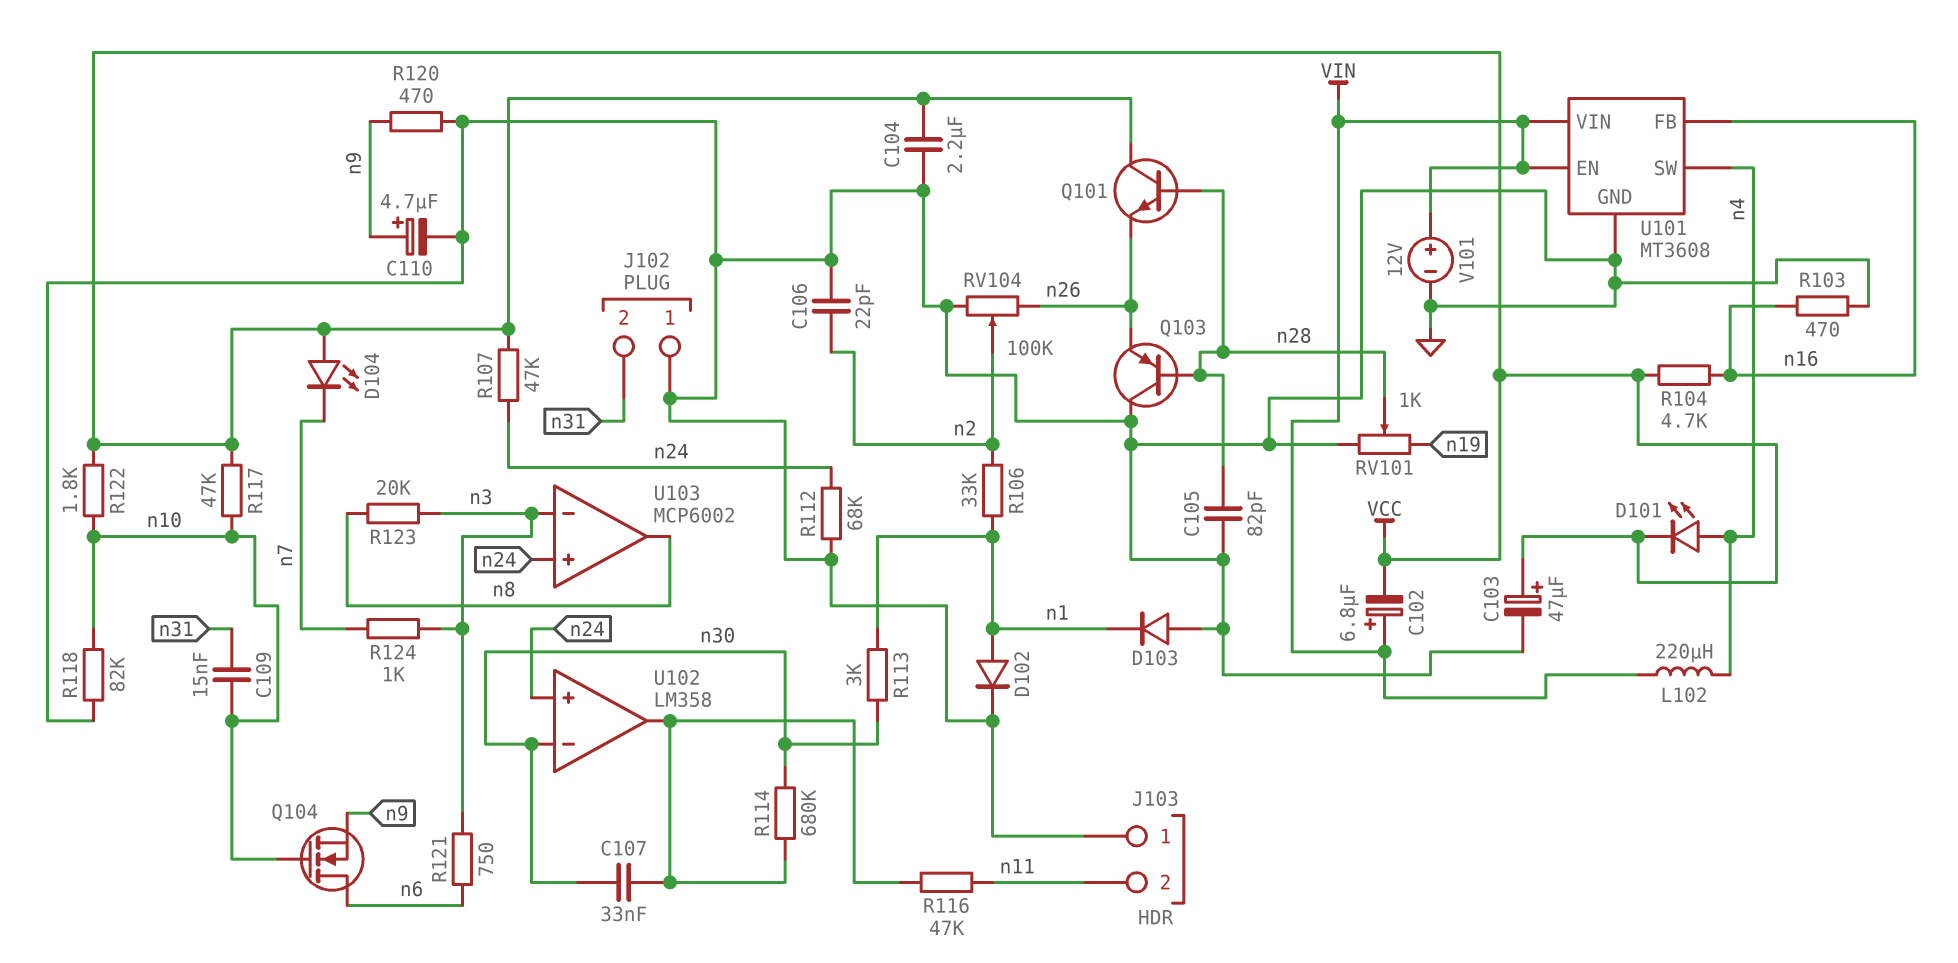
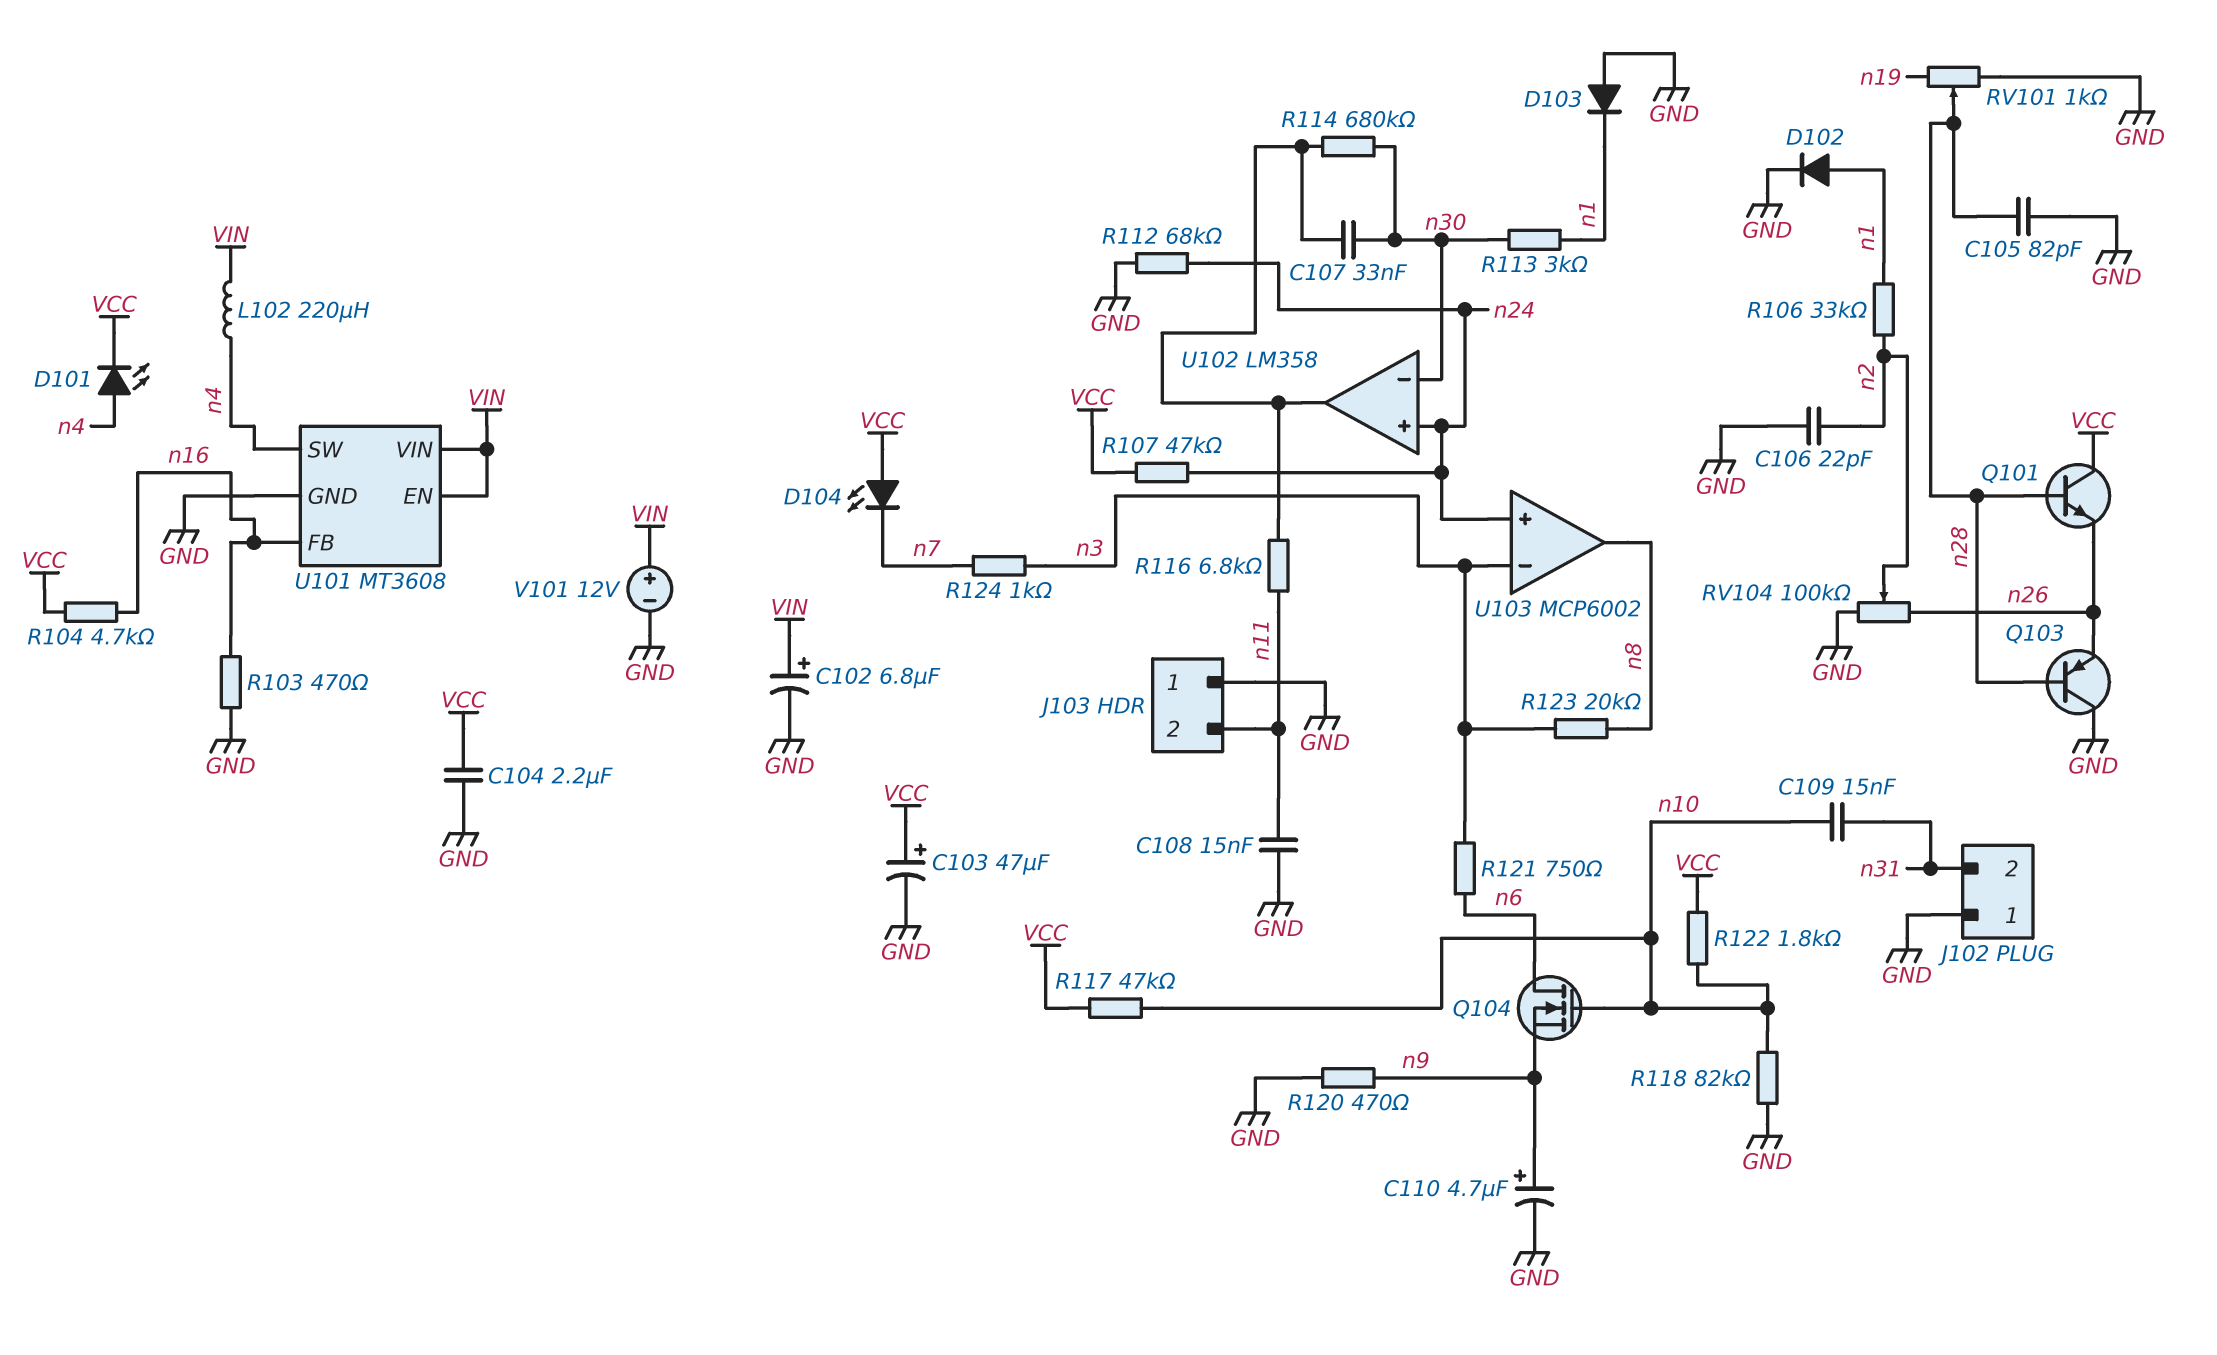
C102: 6.8uF (plus VIN, minus VCC) -> 6.8uF (plus VIN, minus GND)
C108: none -> 15nF (GND, n11)
R116: 47k (U102/out, n11) -> 6.8k (U102/out, n11)

